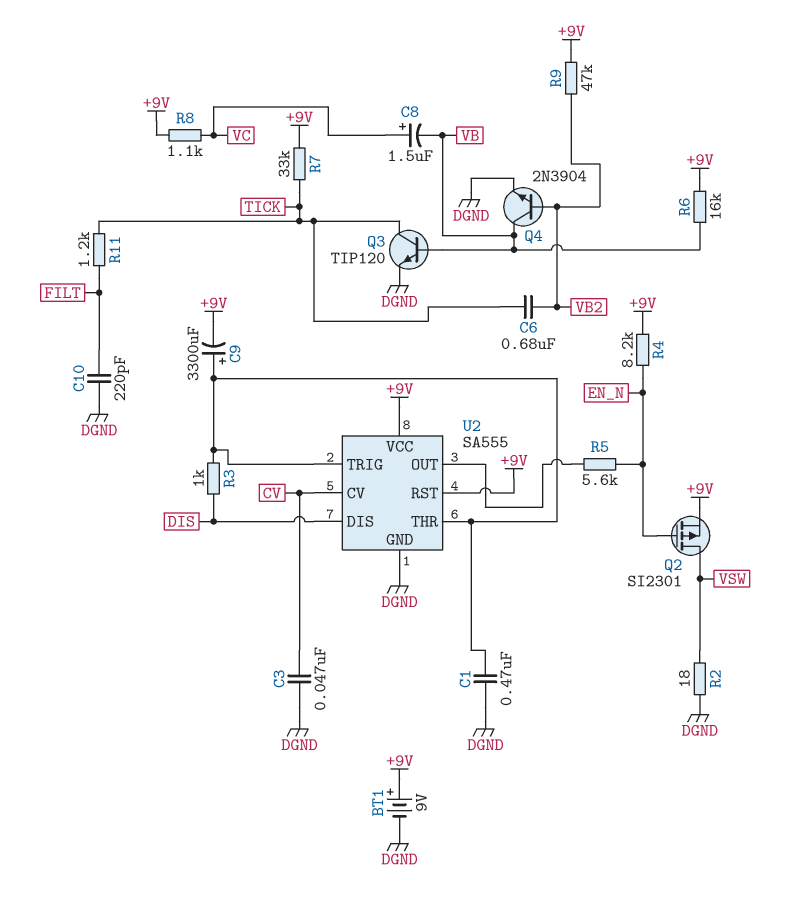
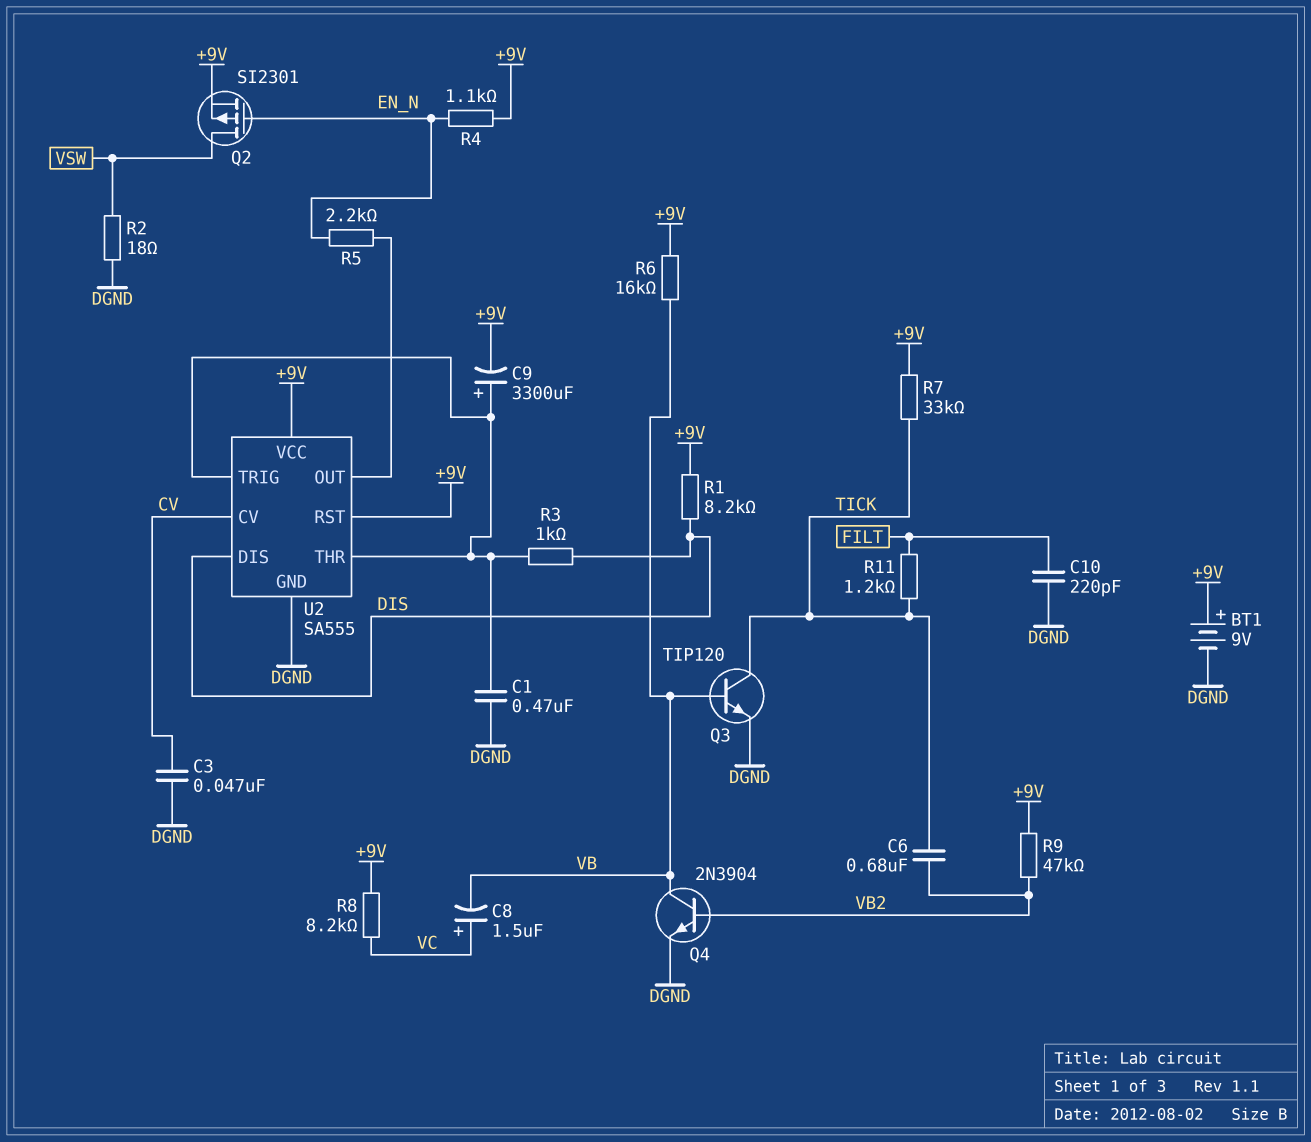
R1: none -> 8.2k (+9V, DIS)
R4: 8.2k (+9V, EN_N) -> 1.1k (+9V, EN_N)
R5: 5.6k (EN_N, U2/OUT) -> 2.2k (EN_N, U2/OUT)
R8: 1.1k (+9V, VC) -> 8.2k (+9V, VC)

